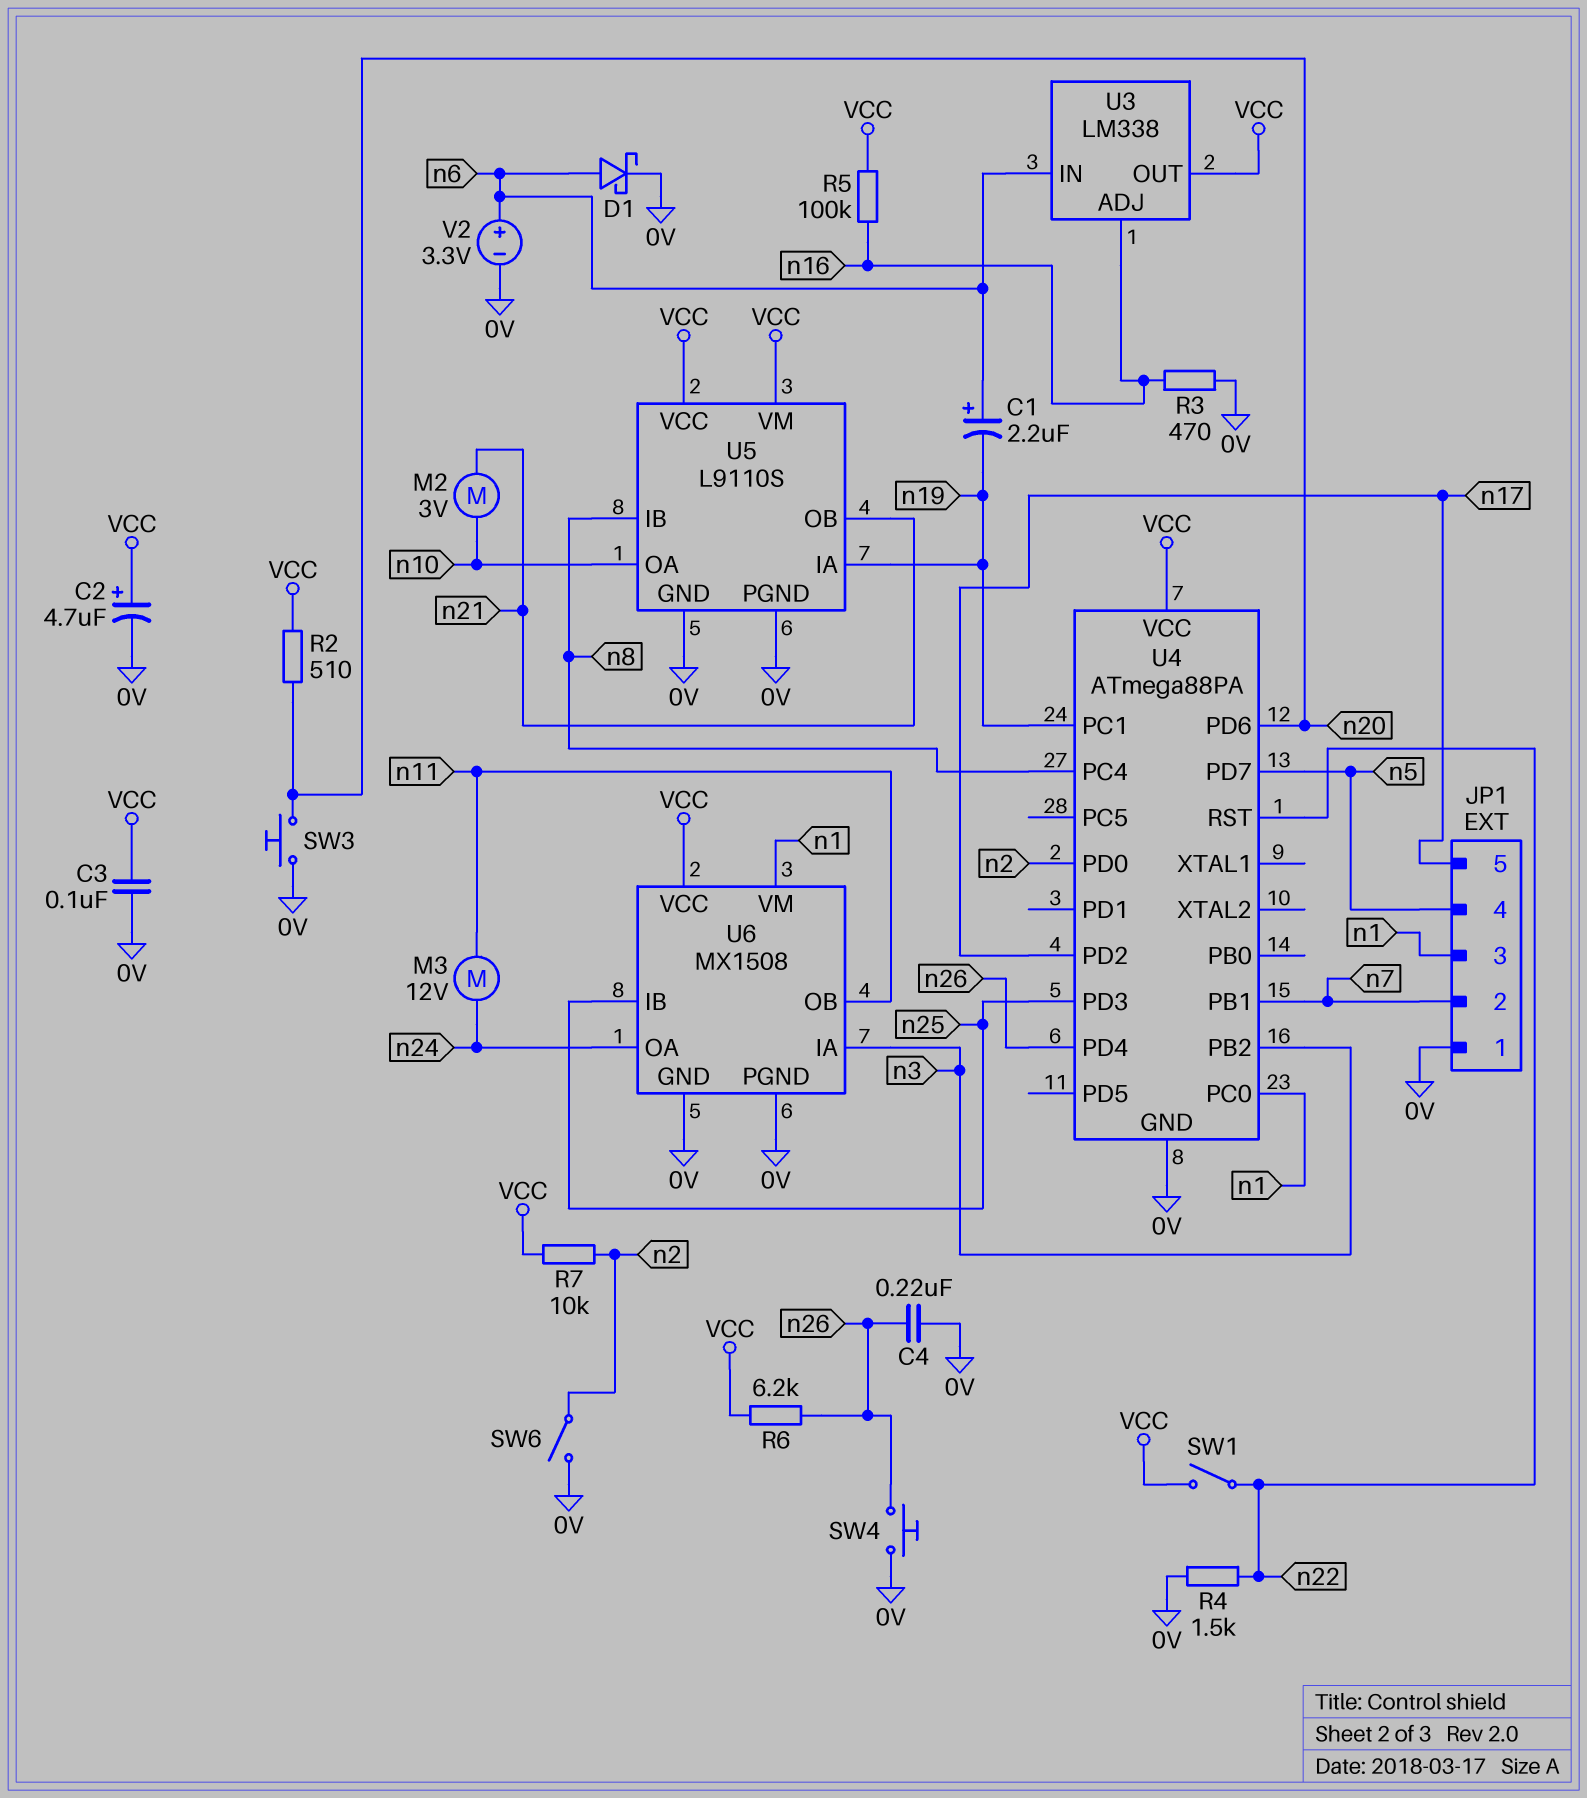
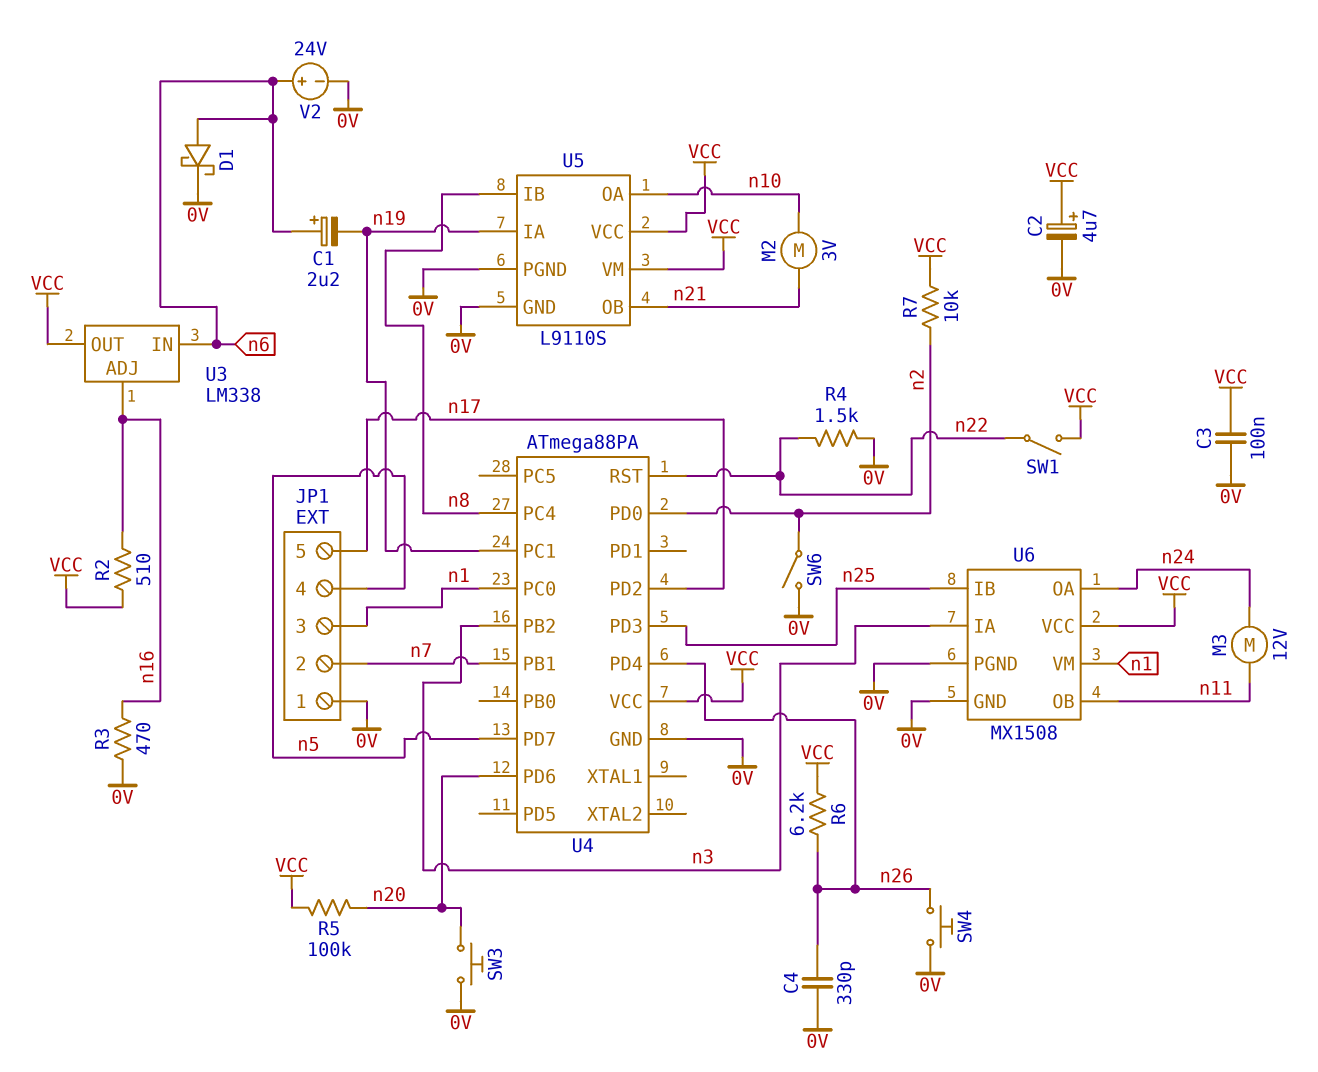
C4: 220nF (0V, n26) -> 330pF (0V, n26)
R2: 510 (VCC, n20) -> 510 (VCC, n16)
R5: 100k (VCC, n16) -> 100k (VCC, n20)
V2: 3.3V (plus n6, minus 0V) -> 24V (plus n6, minus 0V)

